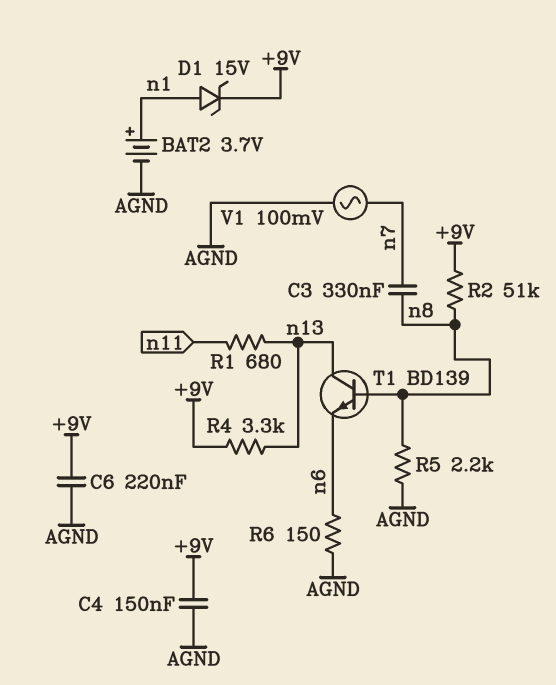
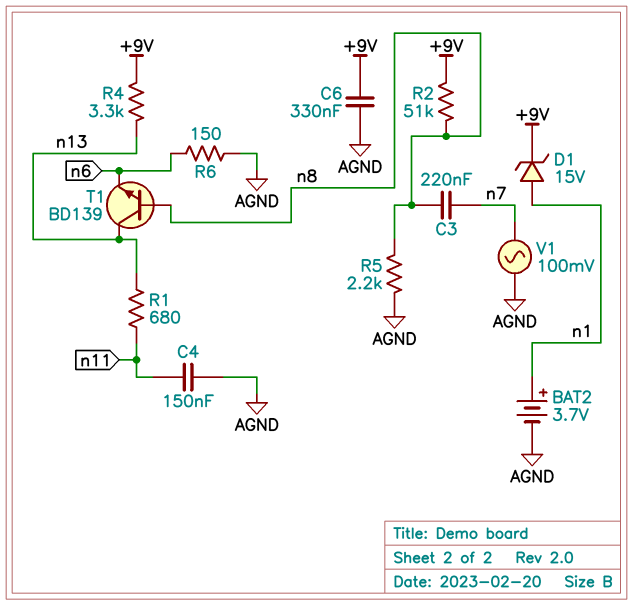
C3: 330nF (n7, n8) -> 220nF (n7, n8)
C4: 150nF (+9V, AGND) -> 150nF (AGND, n11)
C6: 220nF (+9V, AGND) -> 330nF (+9V, AGND)

